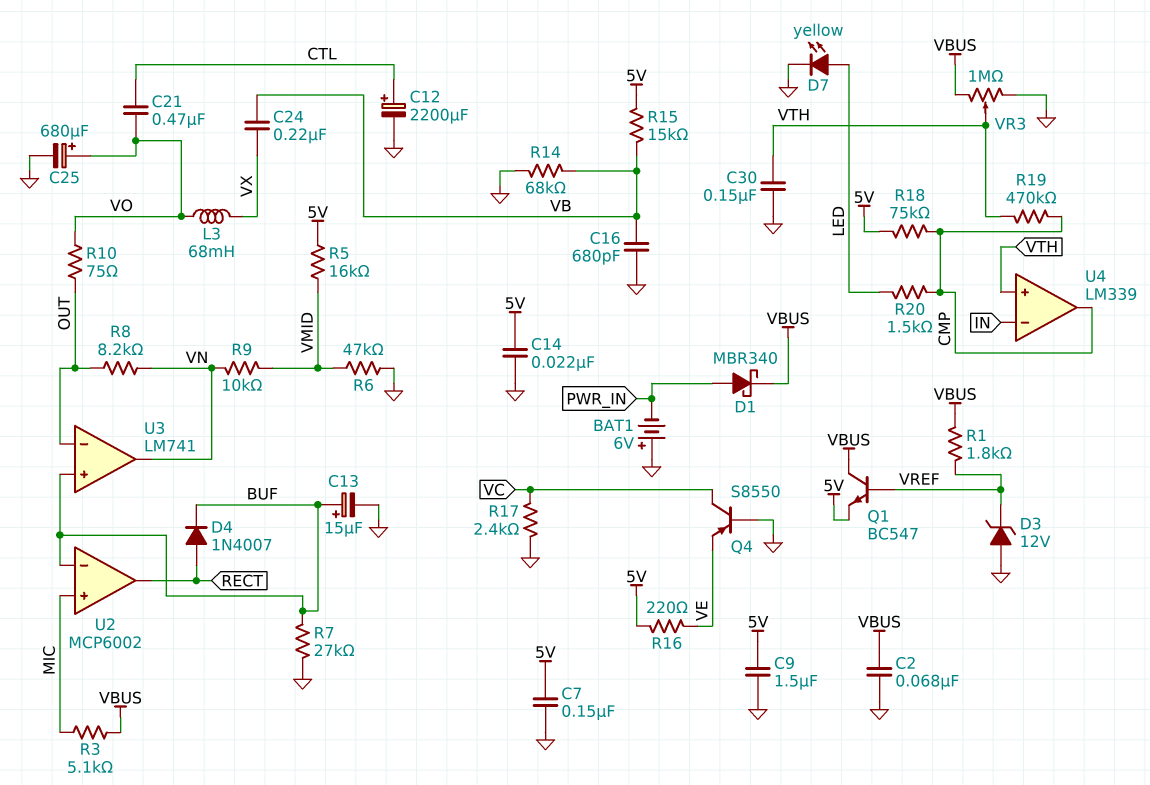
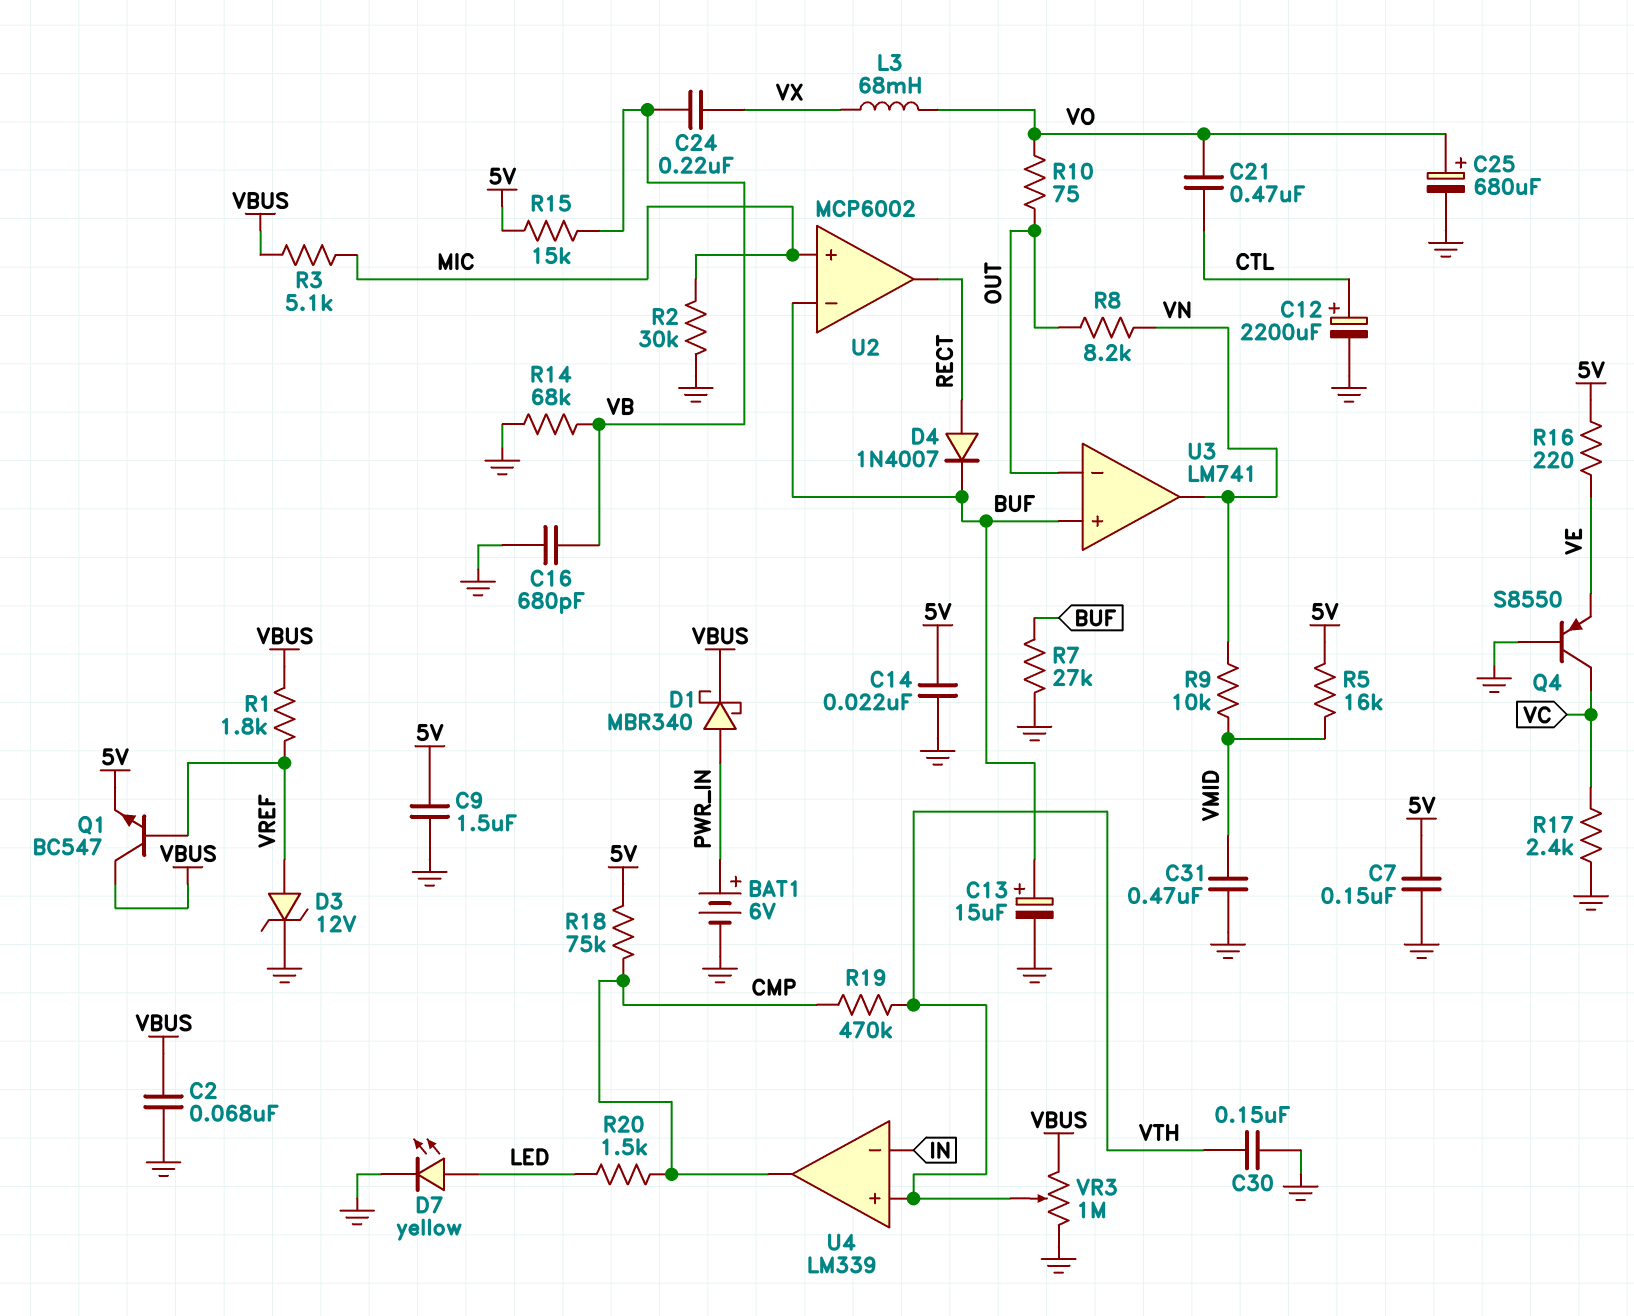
BAT1: 6V (plus GND, minus PWR_IN) -> 6V (plus PWR_IN, minus GND)
C31: none -> 470nF (GND, VMID)
D3: zener 12V (A GND, K VREF) -> zener 12V (A VREF, K GND)
R2: none -> 30k (GND, MIC)
R6: 47k (GND, VMID) -> none

